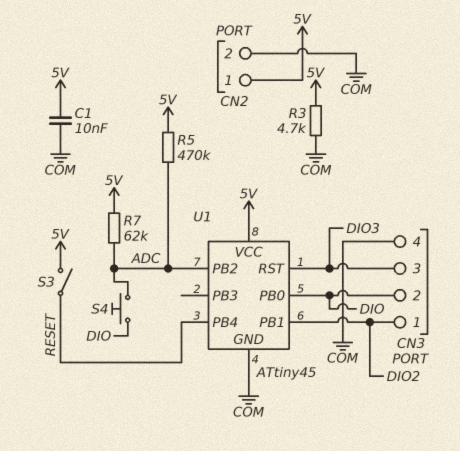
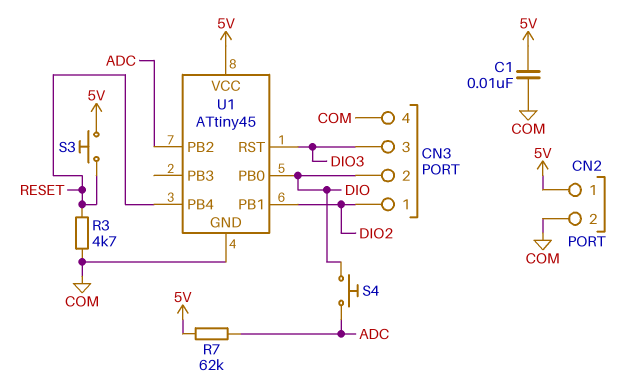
R3: 4.7k (5V, COM) -> 4.7k (COM, RESET)
R5: 470k (5V, ADC) -> none
S3: switch (5V, RESET) -> button (5V, RESET)

